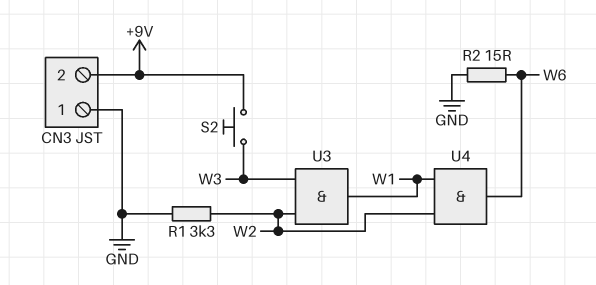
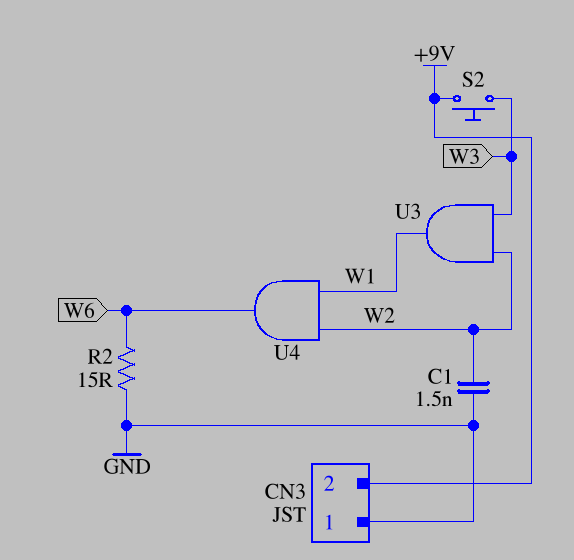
C1: none -> 1.5nF (GND, W2)
R1: 3.3k (GND, W2) -> none

